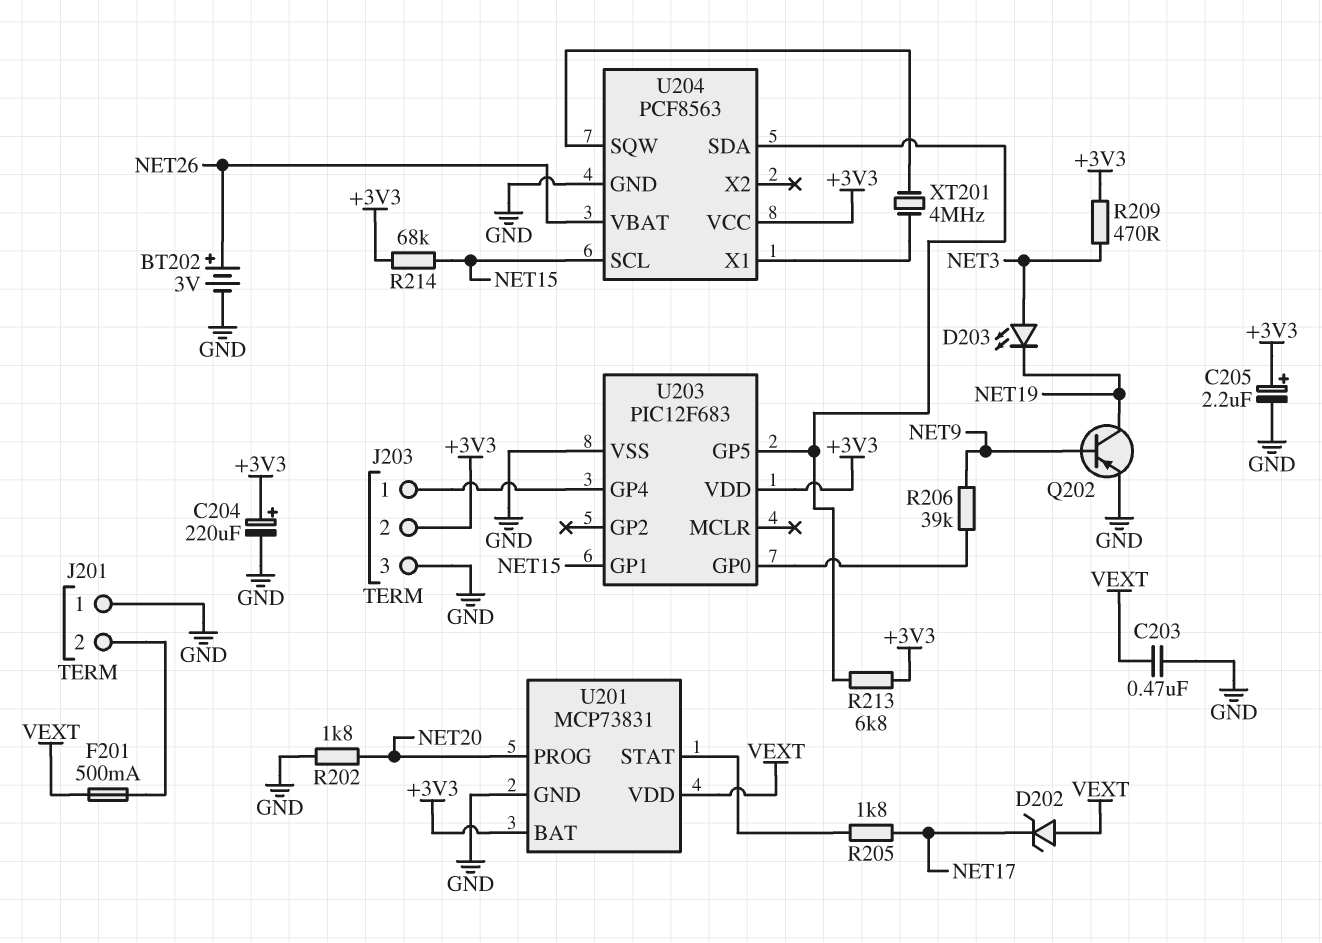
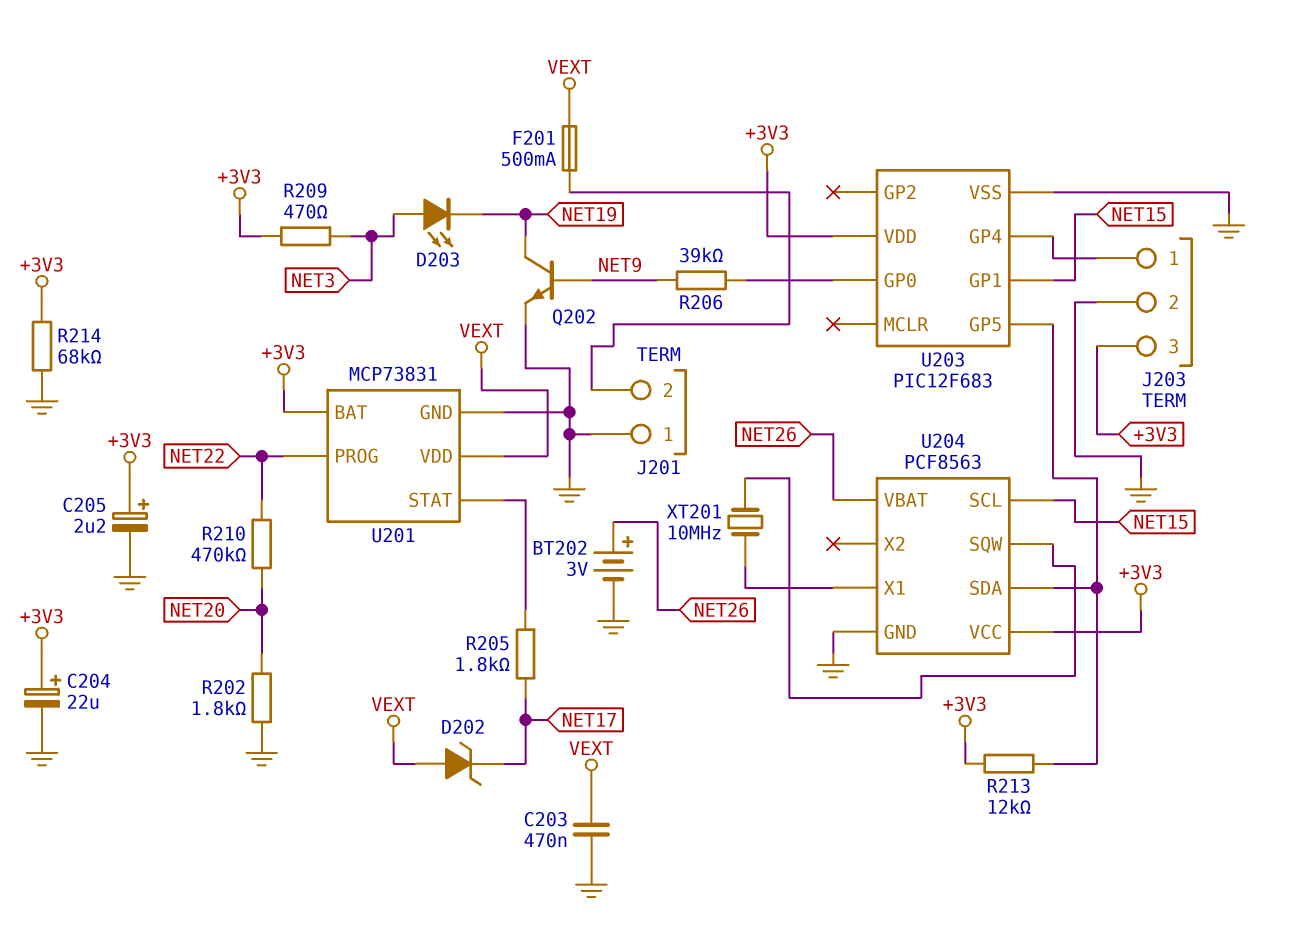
C204: 220uF (plus +3V3, minus GND) -> 22uF (plus +3V3, minus GND)
J203 pin 2: +3V3 -> GND
J203 pin 3: GND -> +3V3
Q202: PNP (B NET9, C NET19, E GND) -> NPN (B NET9, C NET19, E GND)
R210: none -> 470k (NET20, NET22)
R213: 6.8k (+3V3, U203/GP5) -> 12k (+3V3, U203/GP5)
R214: 68k (+3V3, NET15) -> 68k (+3V3, GND)
U201 pin PROG: NET20 -> NET22
XT201: 4MHz (U204/SQW, U204/X1) -> 10MHz (U204/SQW, U204/X1)

